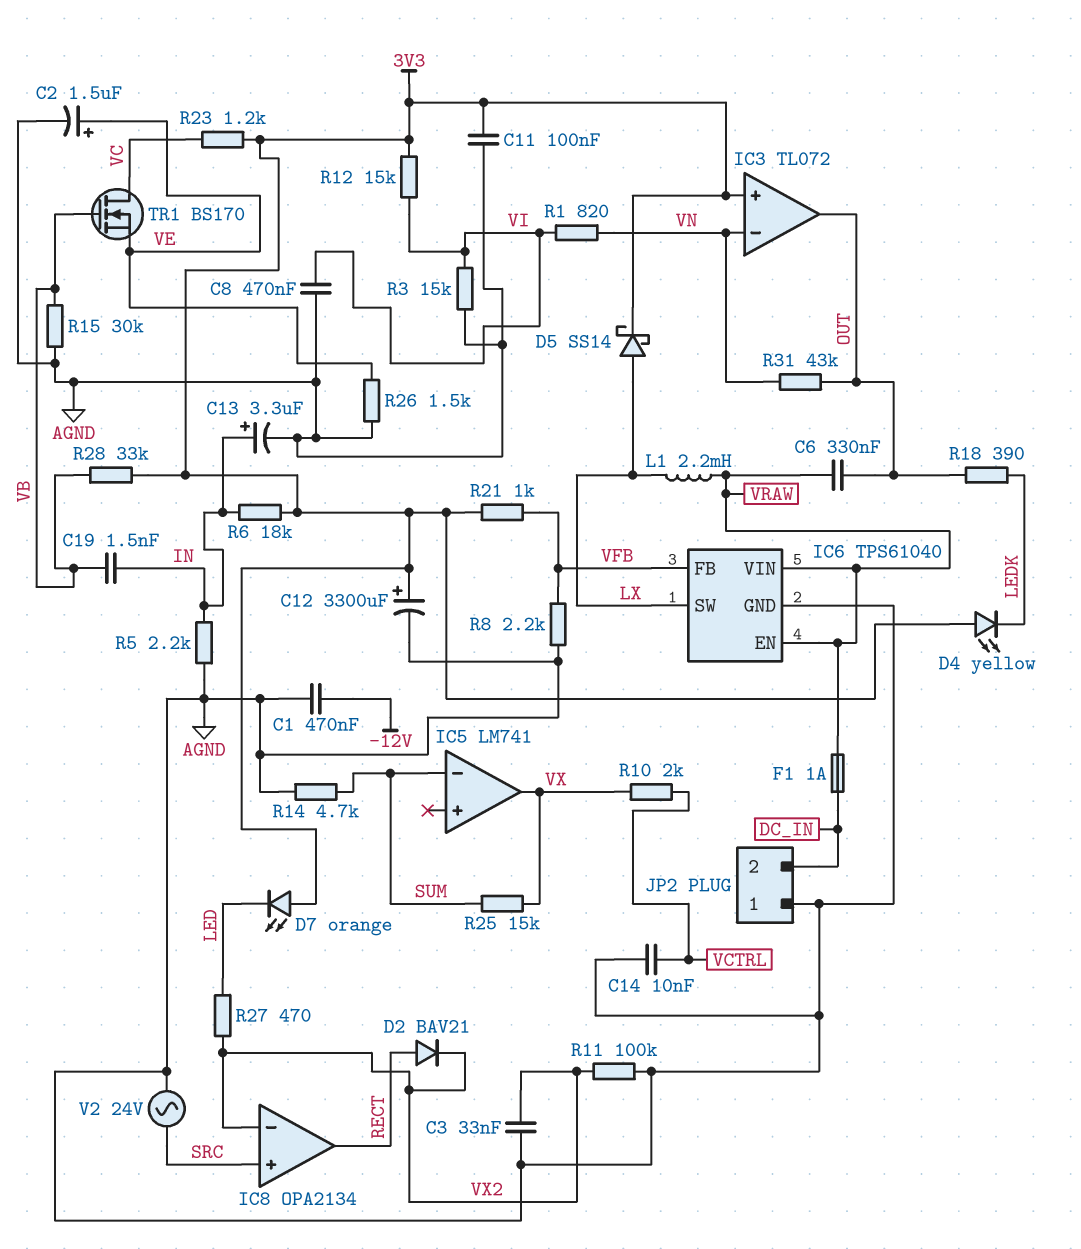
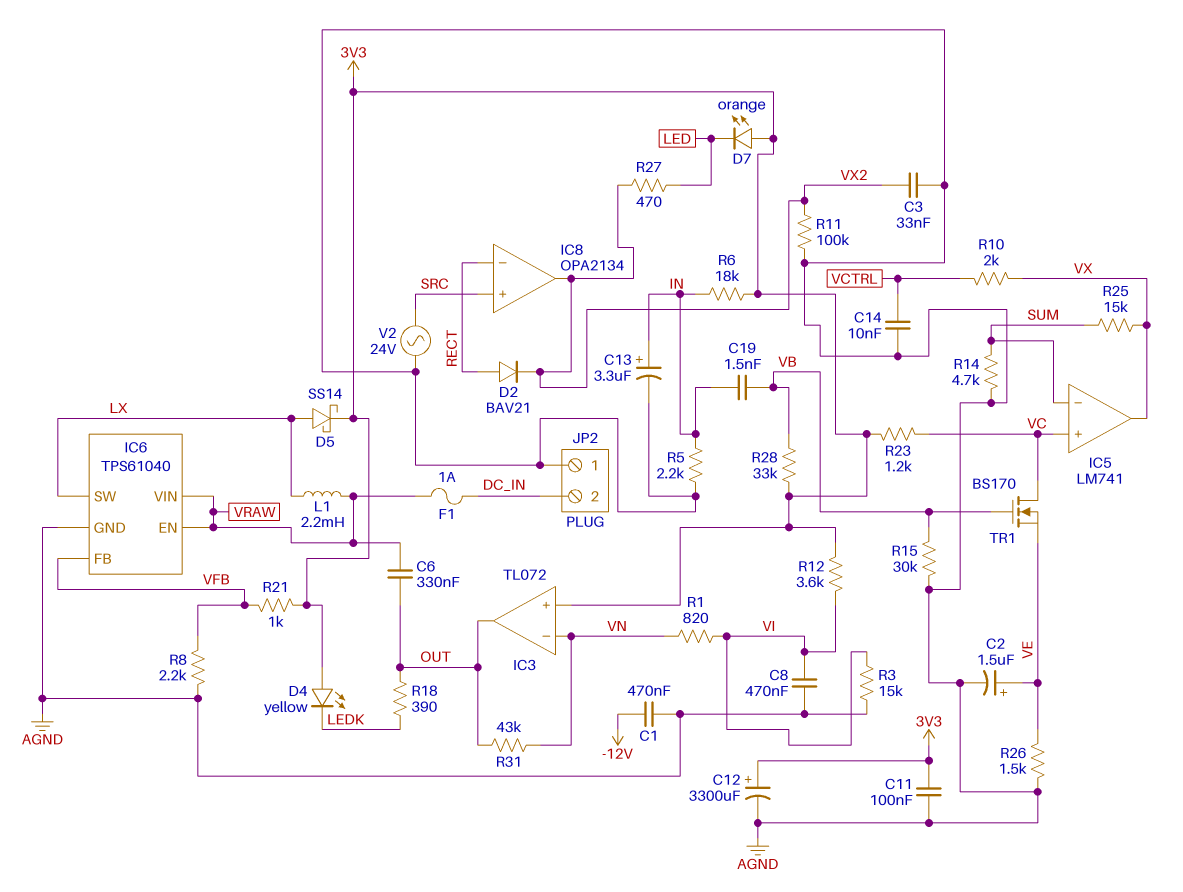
IC5 pin in+: none -> VC
IC8 pin in-: VX2 -> RECT
IC8 pin out: RECT -> VX2
R12: 15k (3V3, VI) -> 3.6k (3V3, VI)

